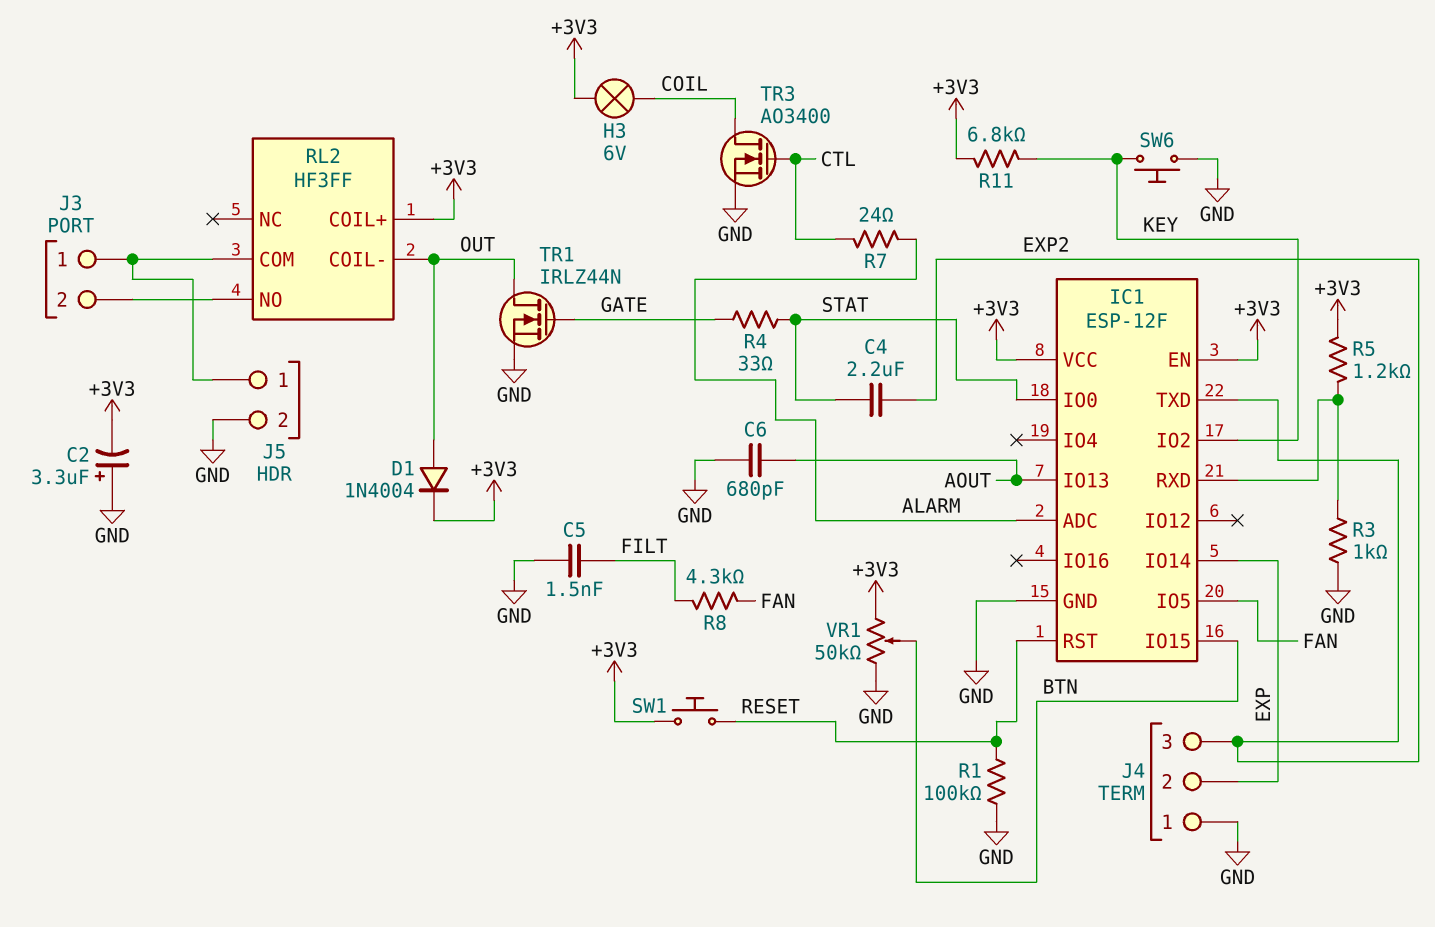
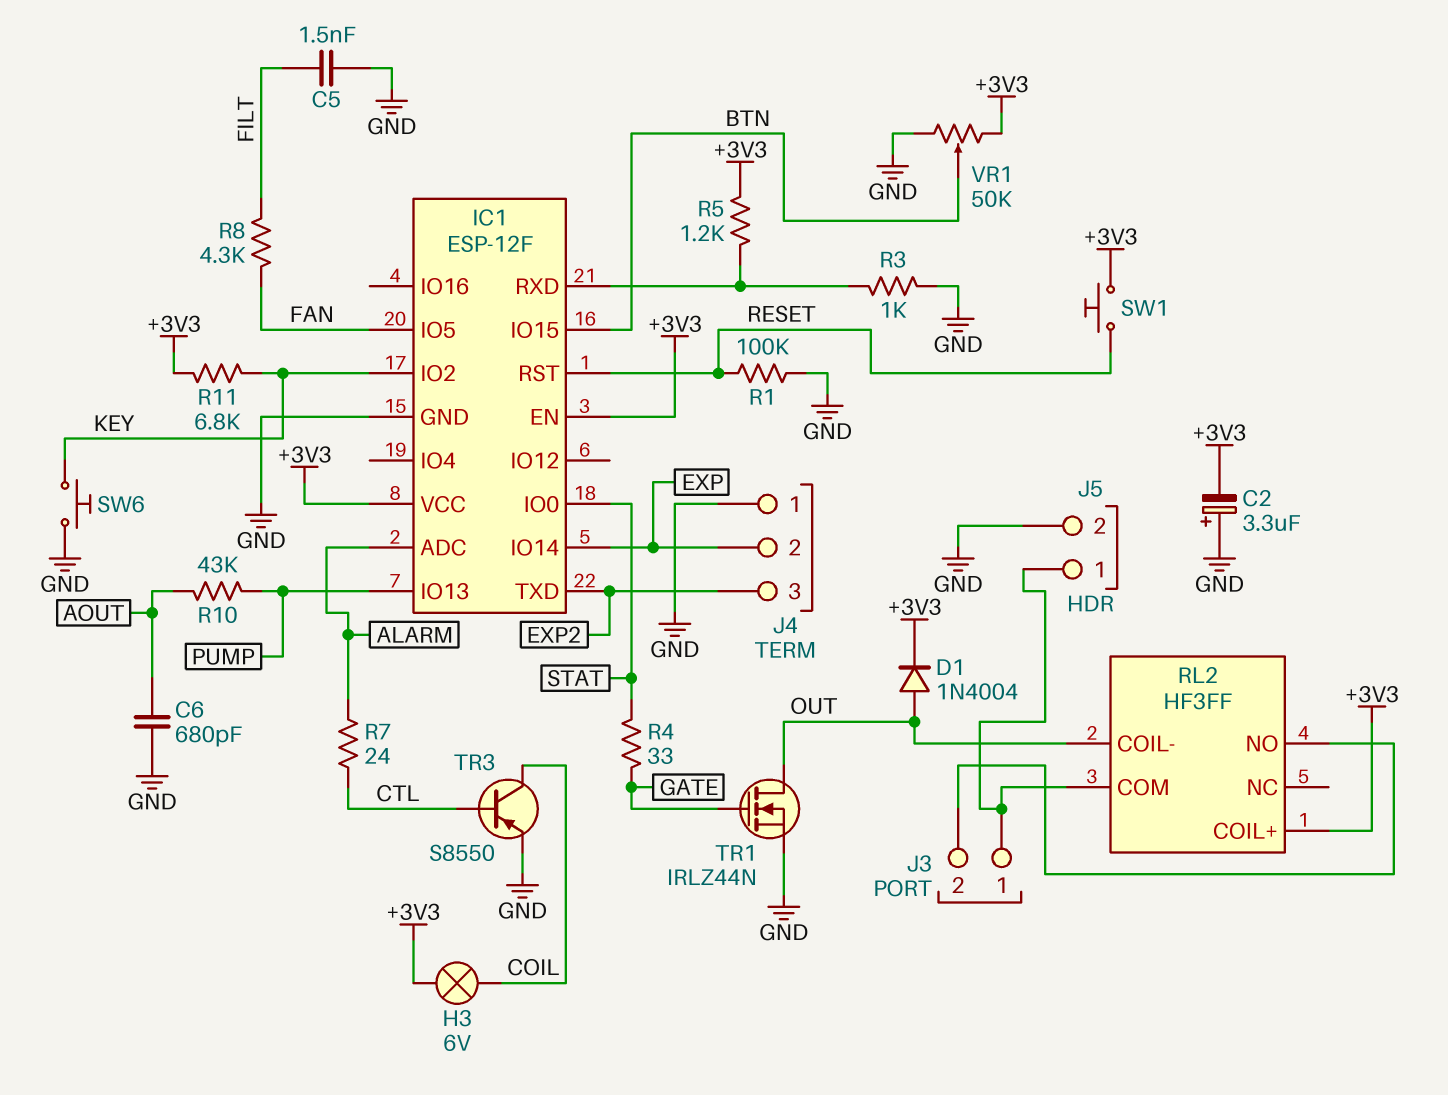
C4: 2.2uF (EXP2, STAT) -> none
IC1 pin IO13: AOUT -> PUMP
R10: none -> 43k (AOUT, PUMP)
TR3: NMOS AO3400 (G CTL, D COIL, S GND) -> PNP S8550 (B CTL, C COIL, E GND)

